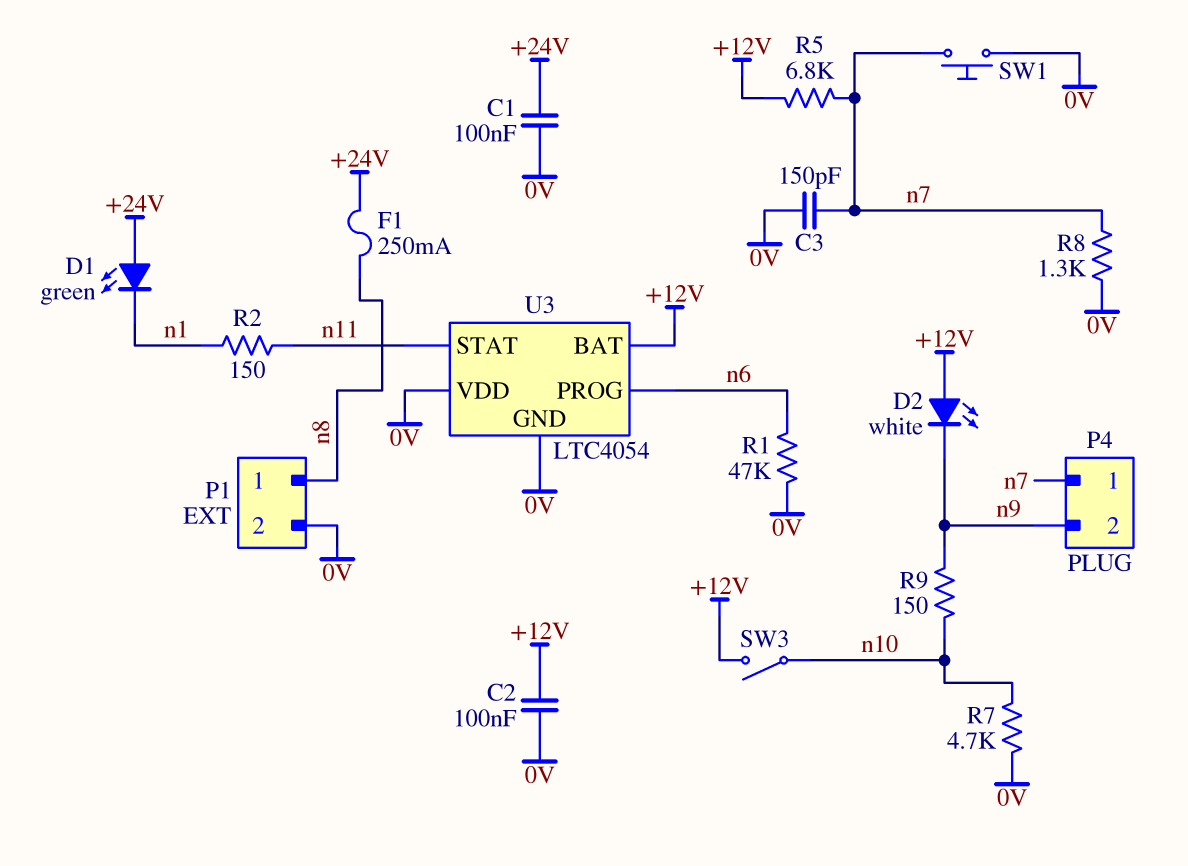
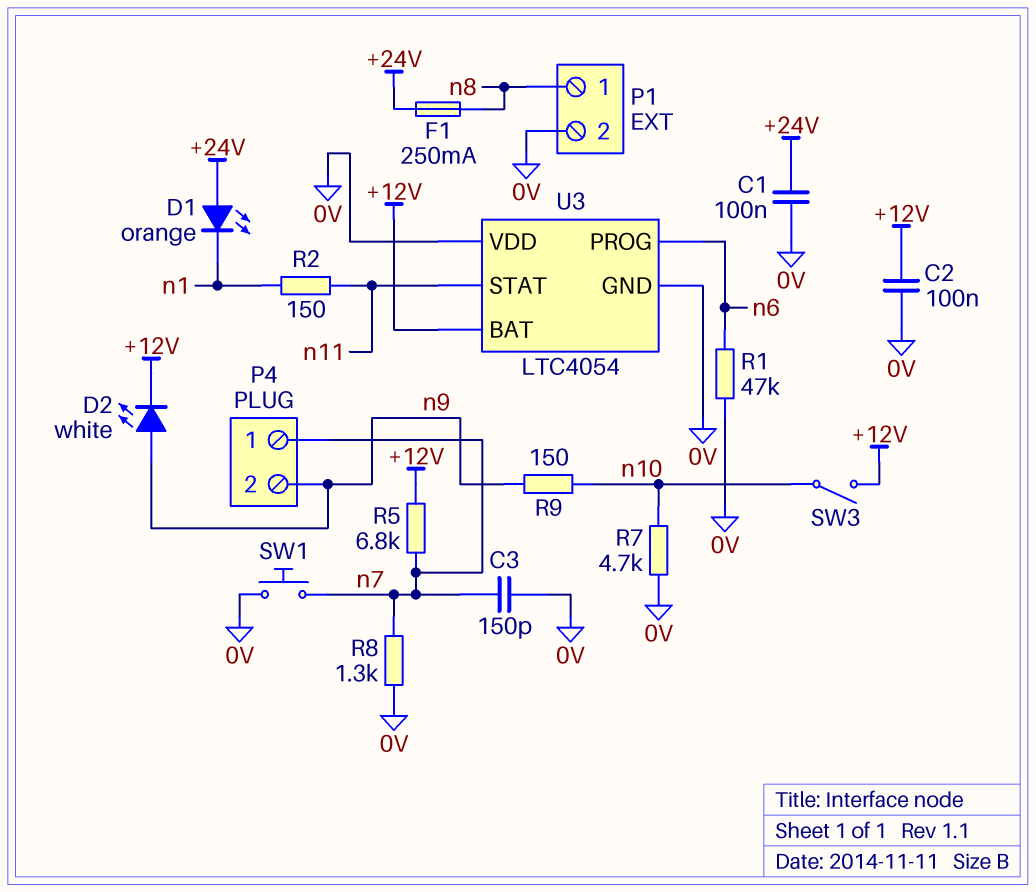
D1: LED green (A +24V, K n1) -> LED orange (A +24V, K n1)
D2: LED white (A +12V, K n9) -> LED white (A n9, K +12V)

